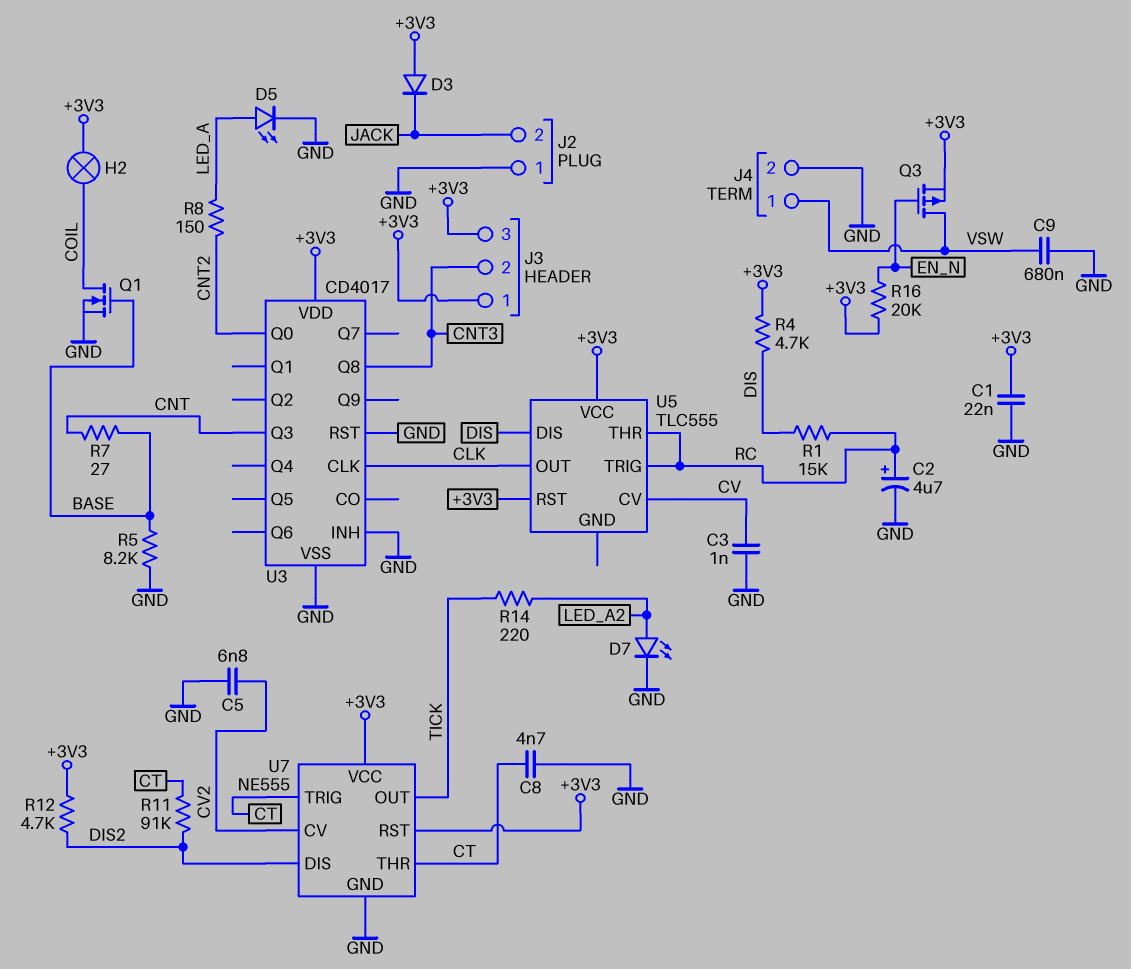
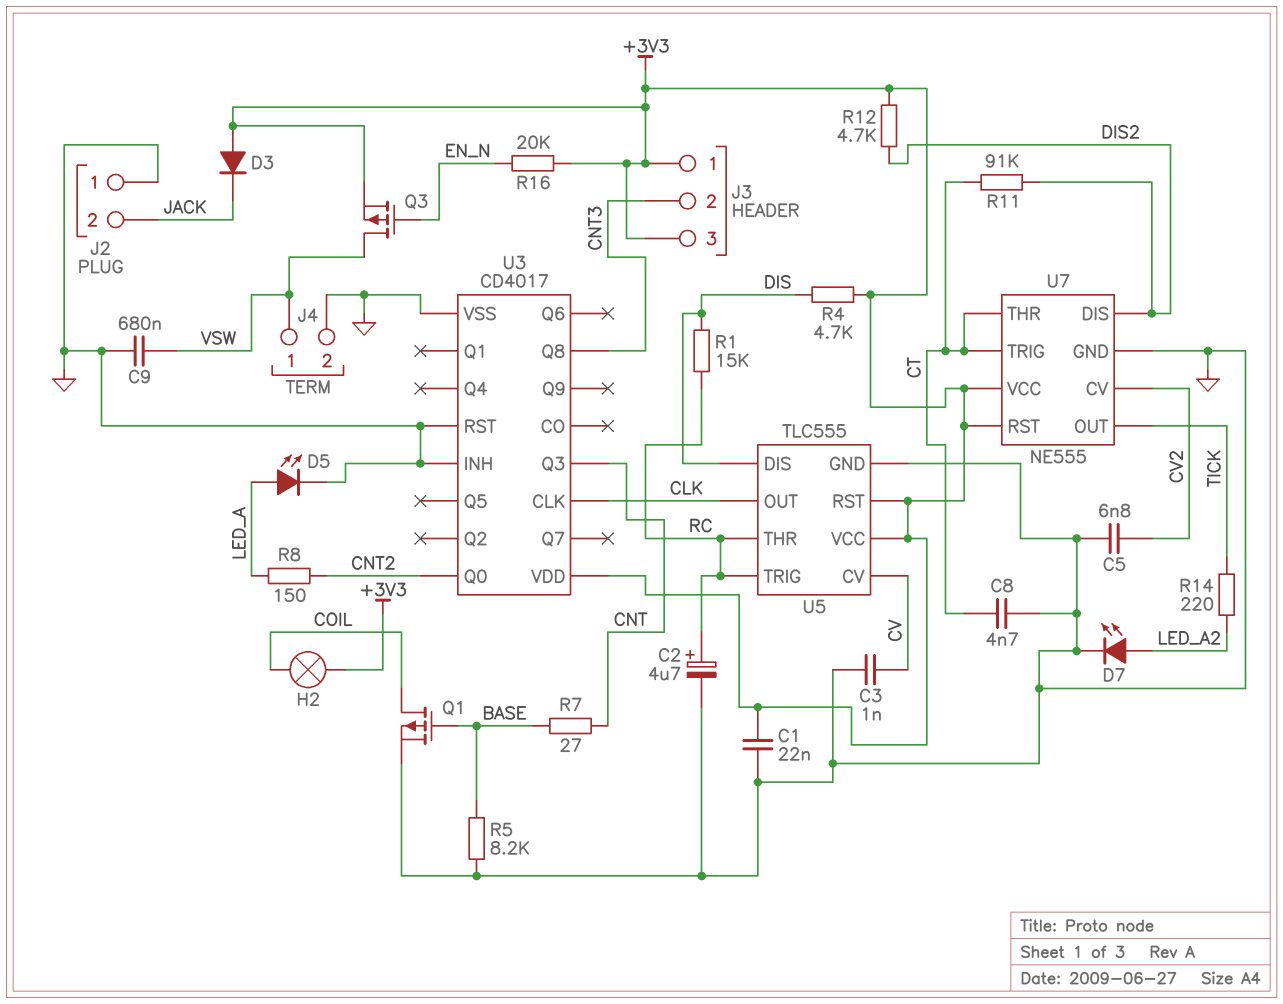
Q1: NMOS (G BASE, D COIL, S GND) -> PMOS (G BASE, D COIL, S GND)
U5 pin GND: none -> GND

